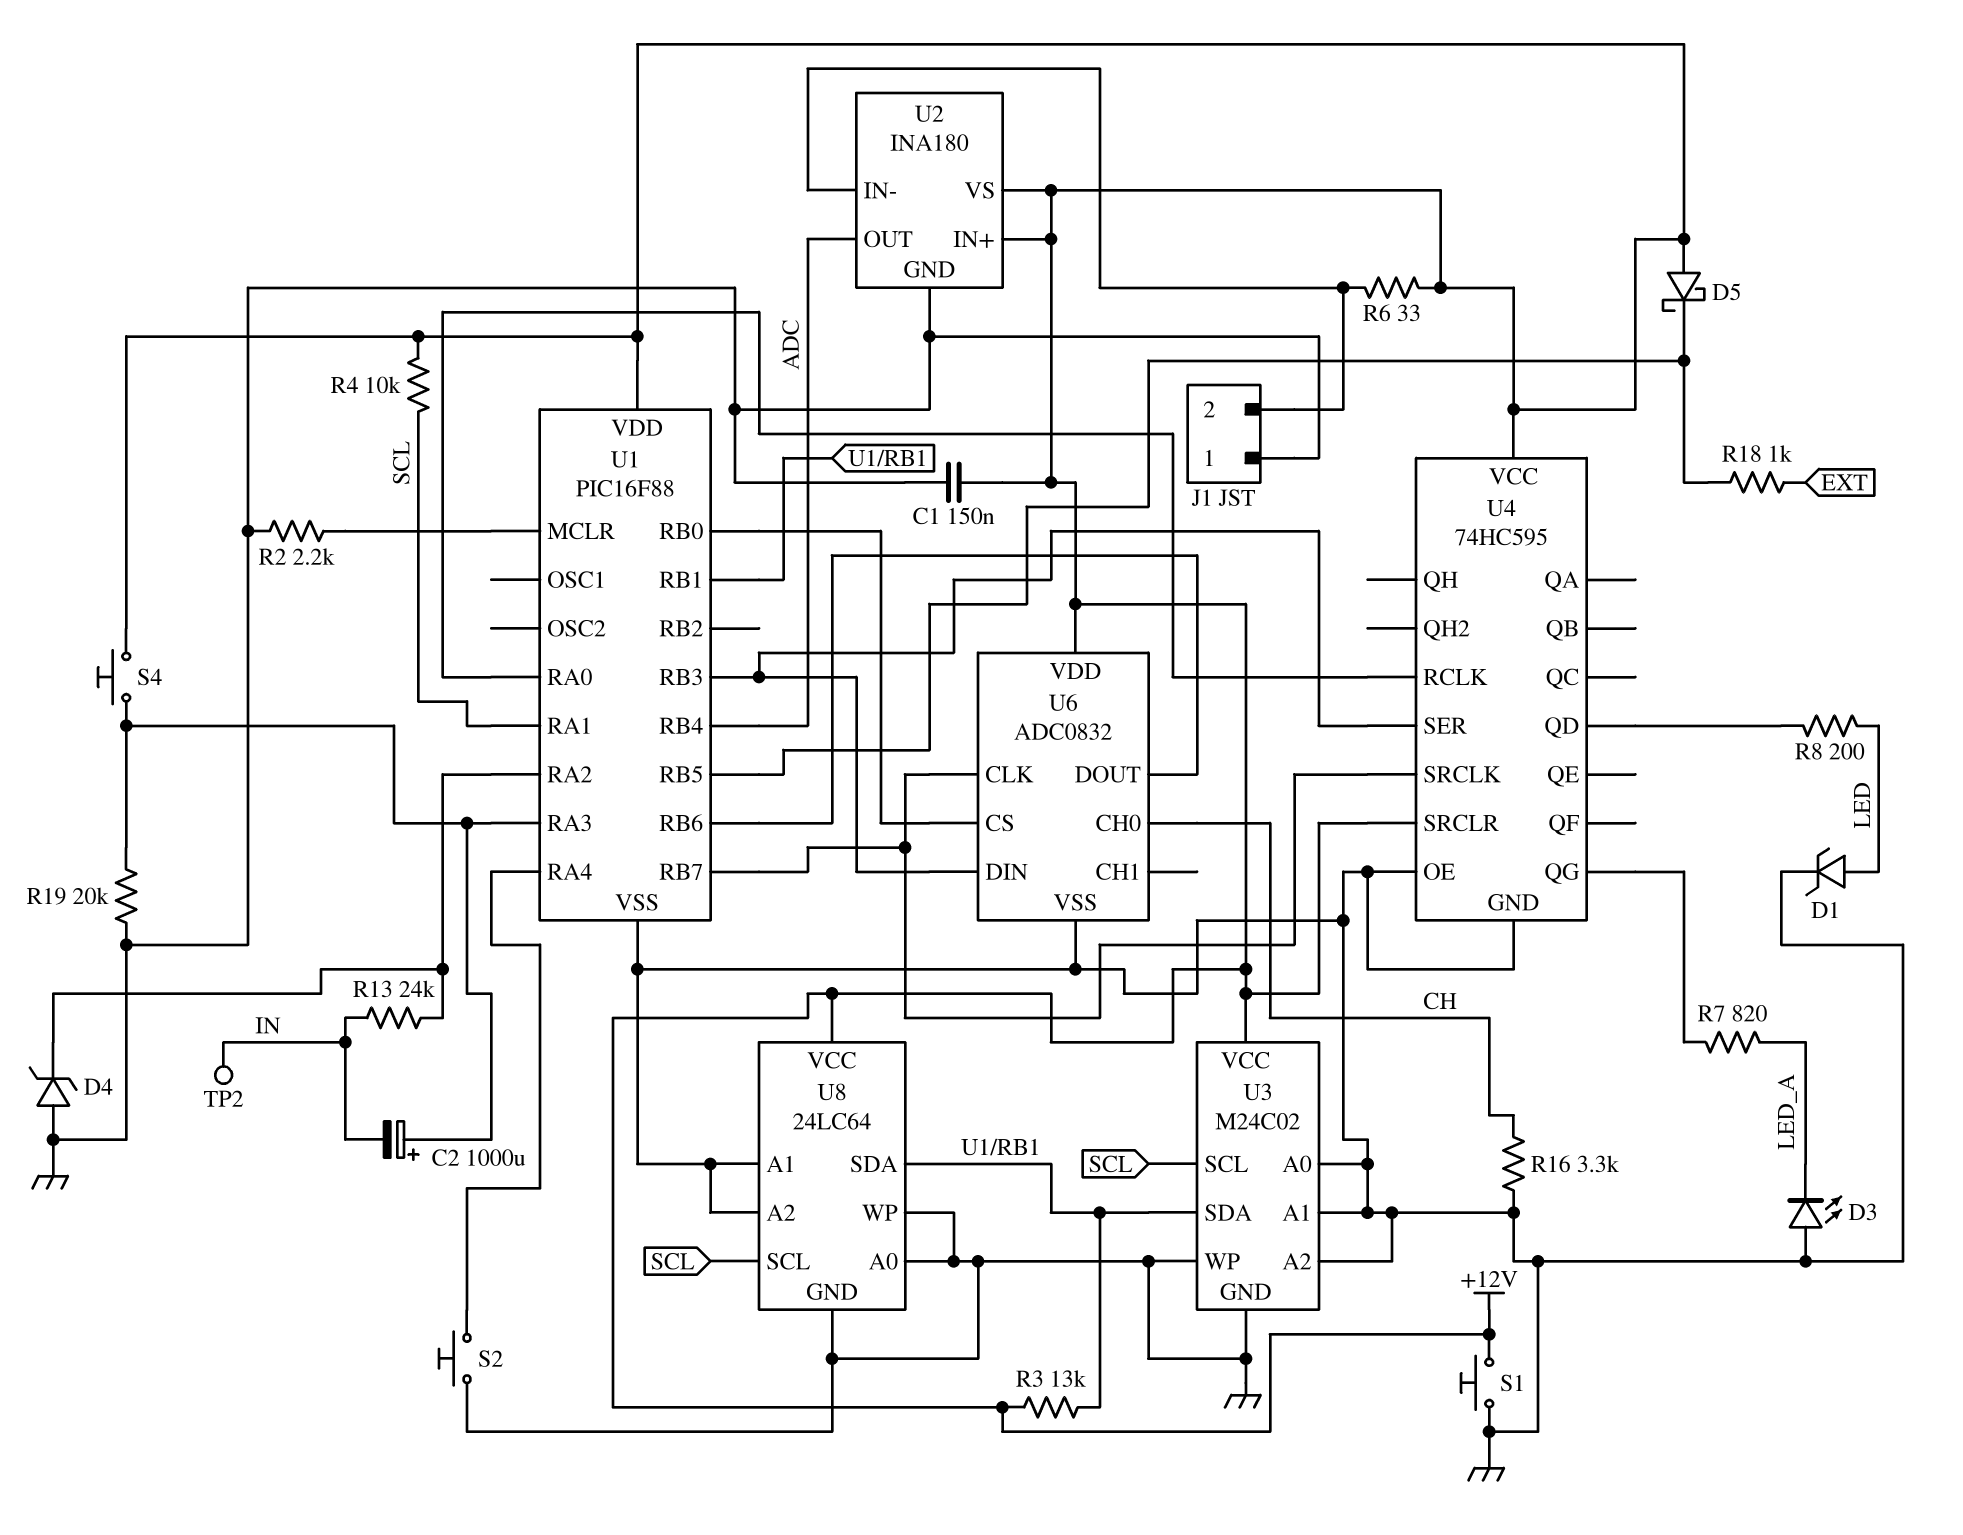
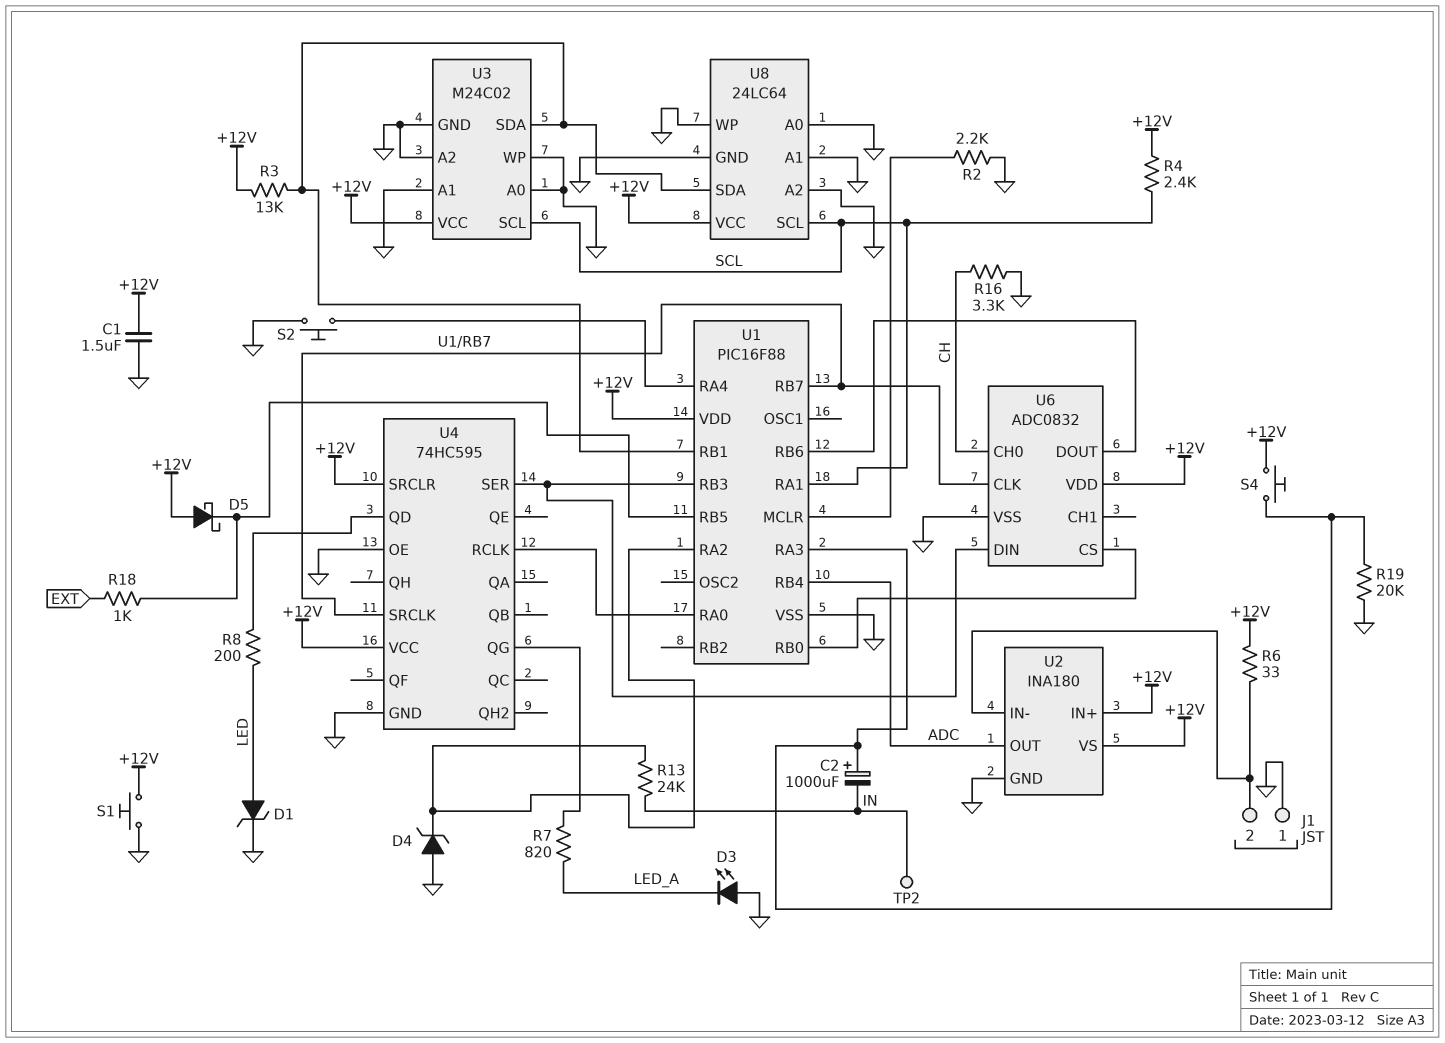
C1: 150nF (+12V, GND) -> 1.5uF (+12V, GND)
R4: 10k (+12V, SCL) -> 2.4k (+12V, SCL)

